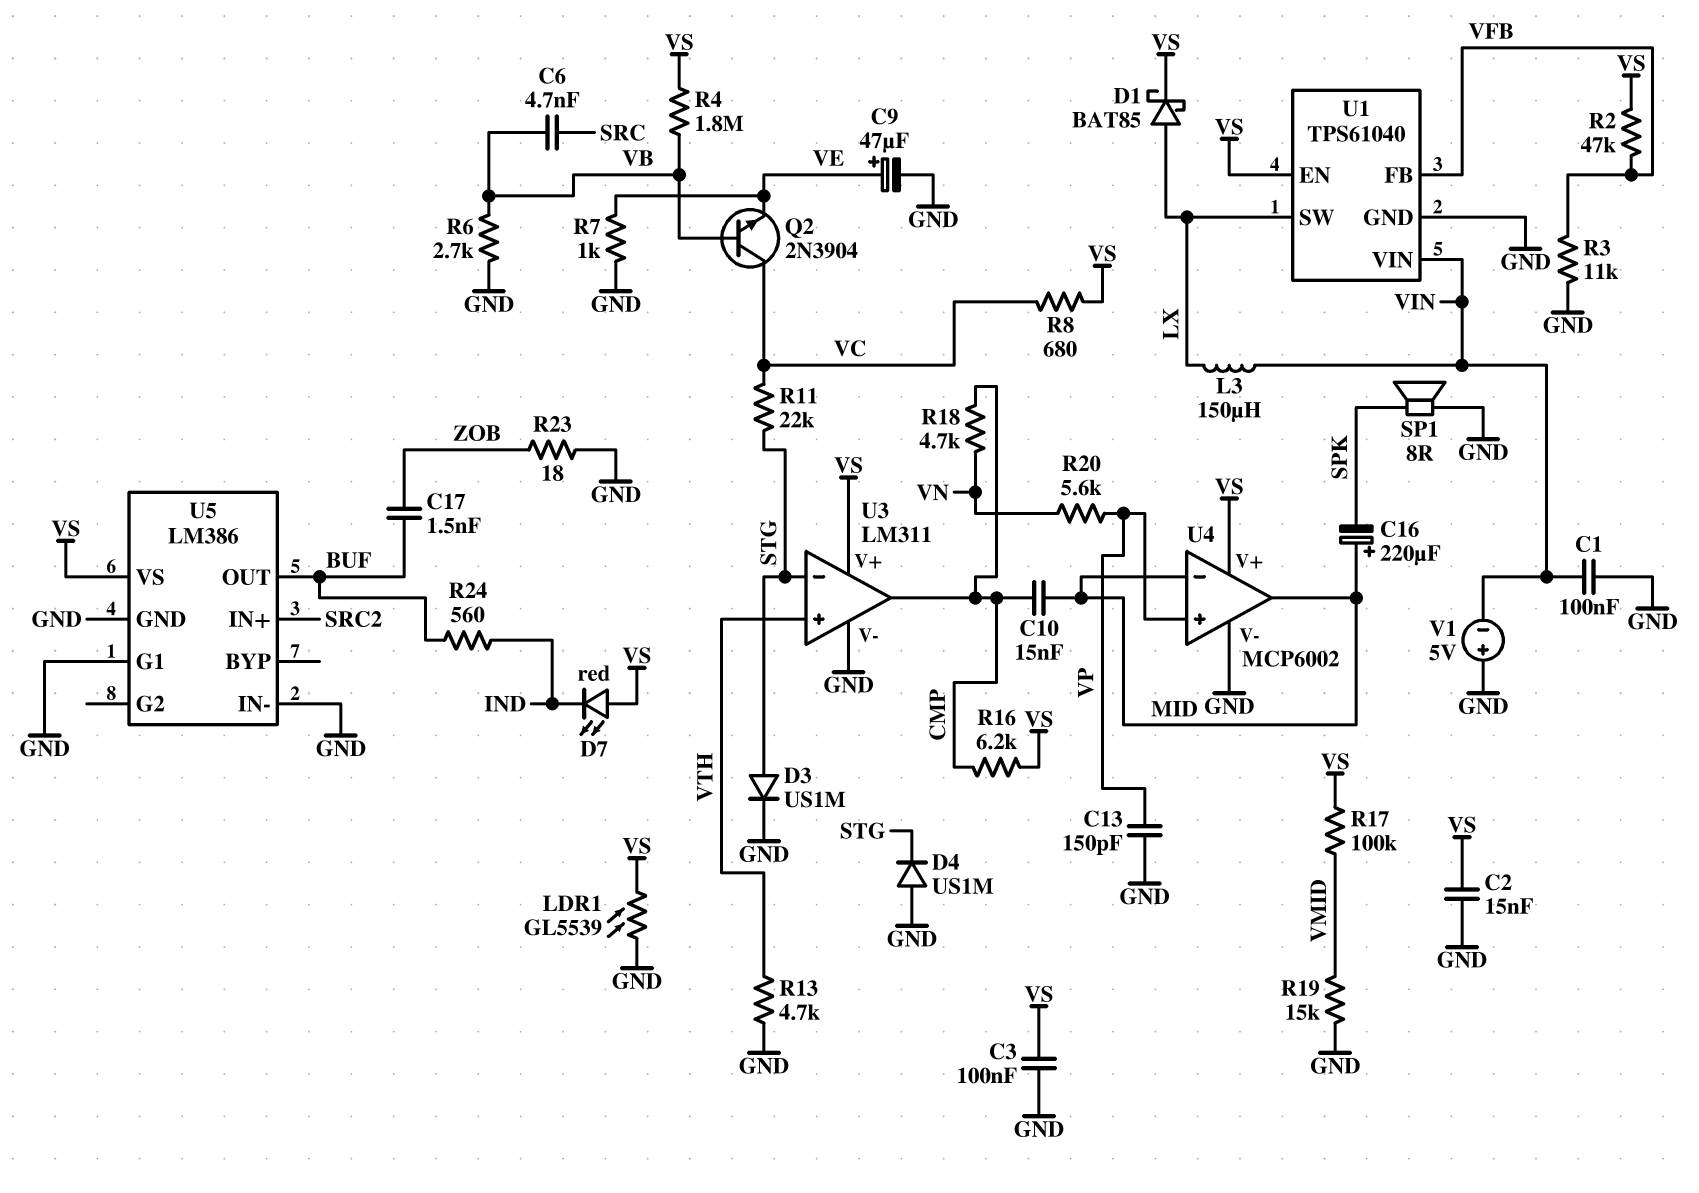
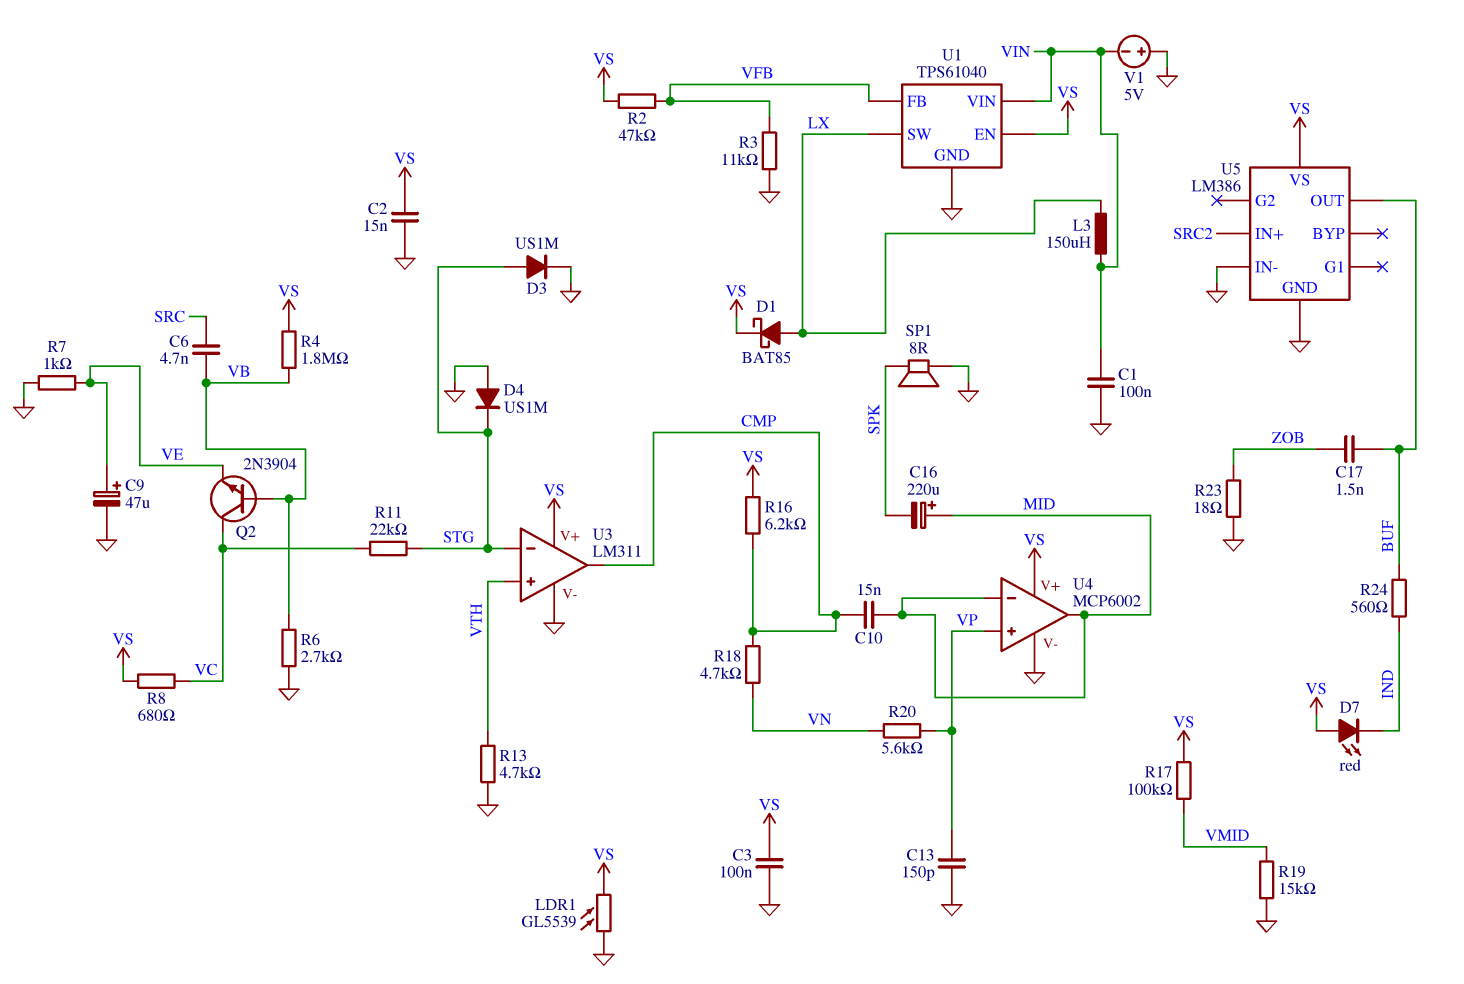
U5 pin G1: GND -> none

